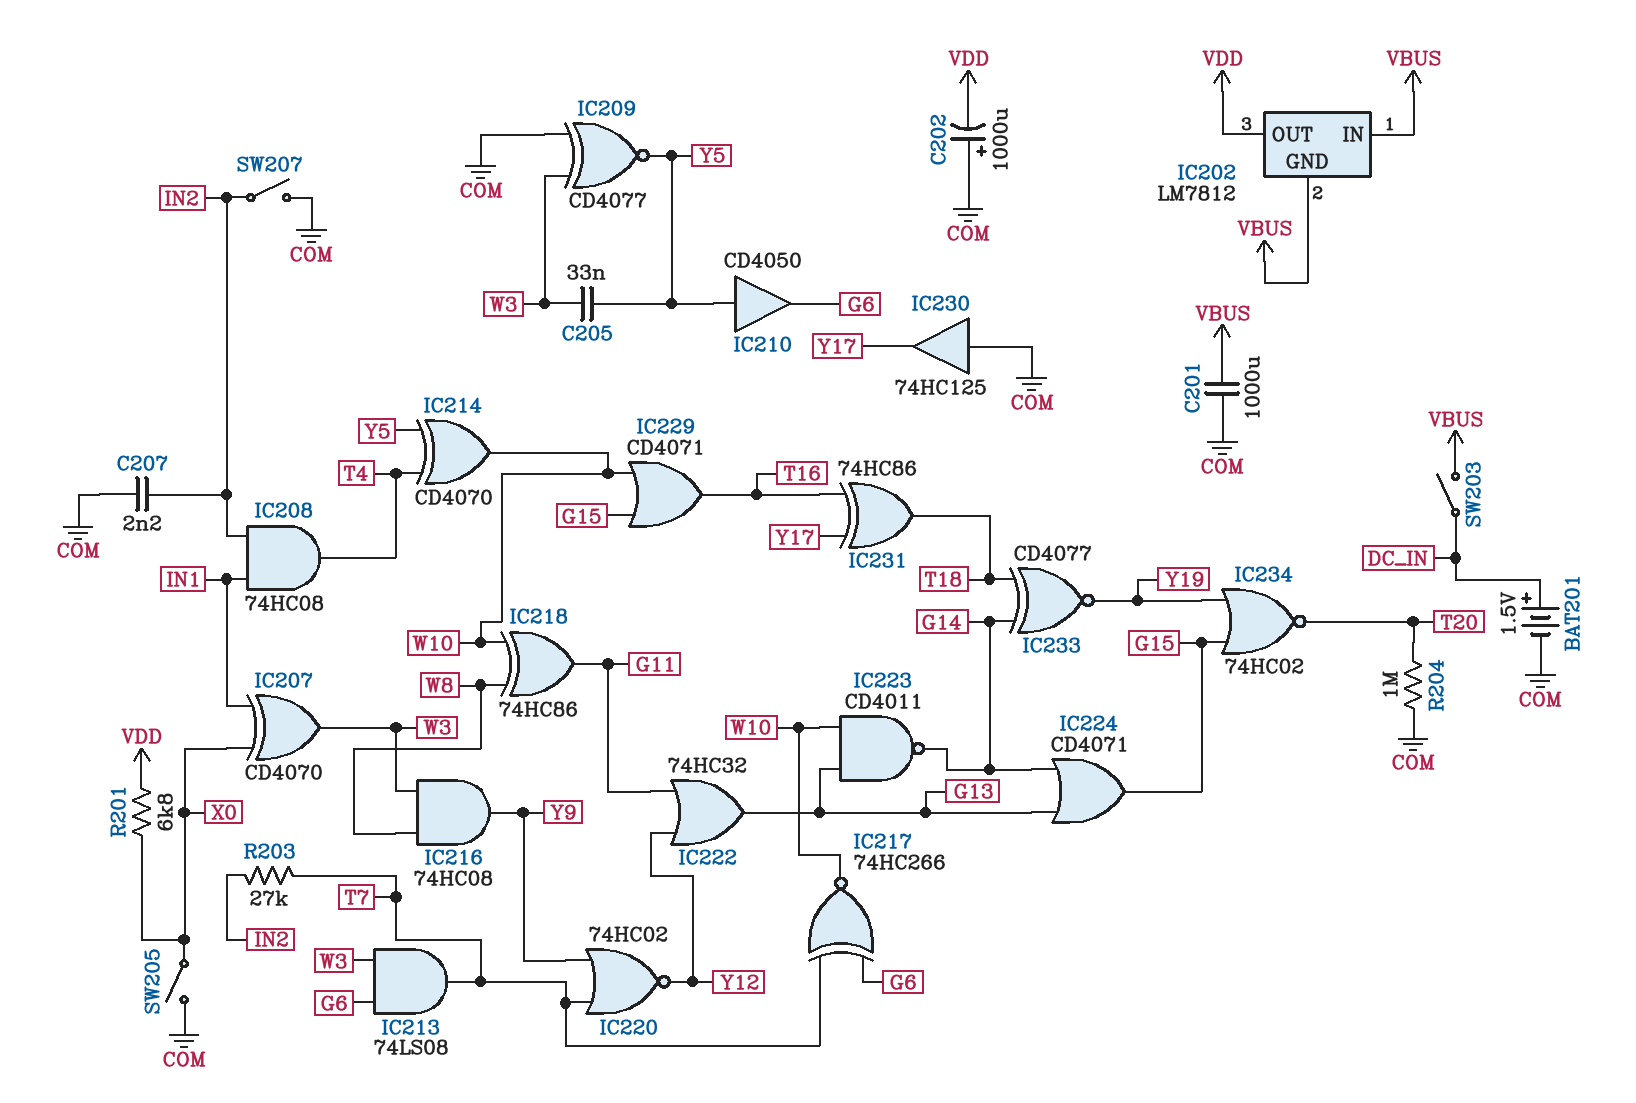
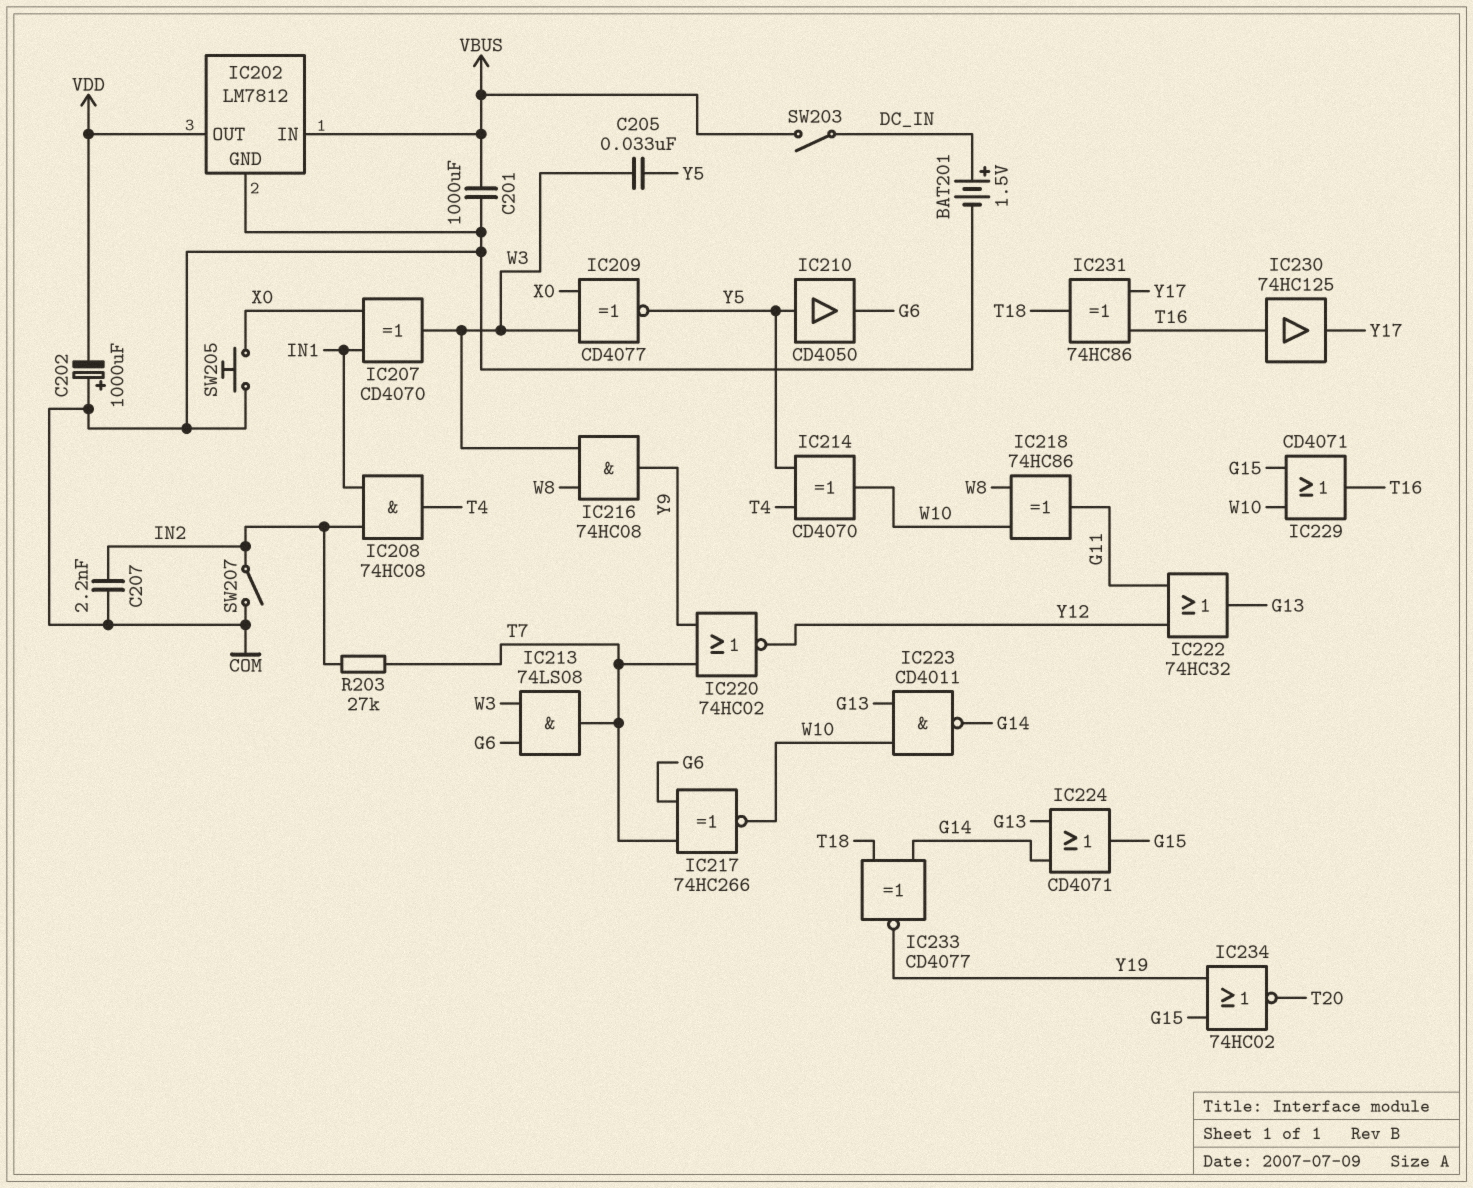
IC202 pin GND: VBUS -> COM
IC209: XNOR CD4077 (in COM, in W3, out Y5) -> XNOR CD4077 (in W3, in X0, out Y5)
IC230: buffer 74HC125 (in COM, out Y17) -> buffer 74HC125 (in T16, out Y17)
R201: 6.8k (VDD, X0) -> none
R204: 1M (COM, T20) -> none
SW205: switch (COM, X0) -> button (COM, X0)

